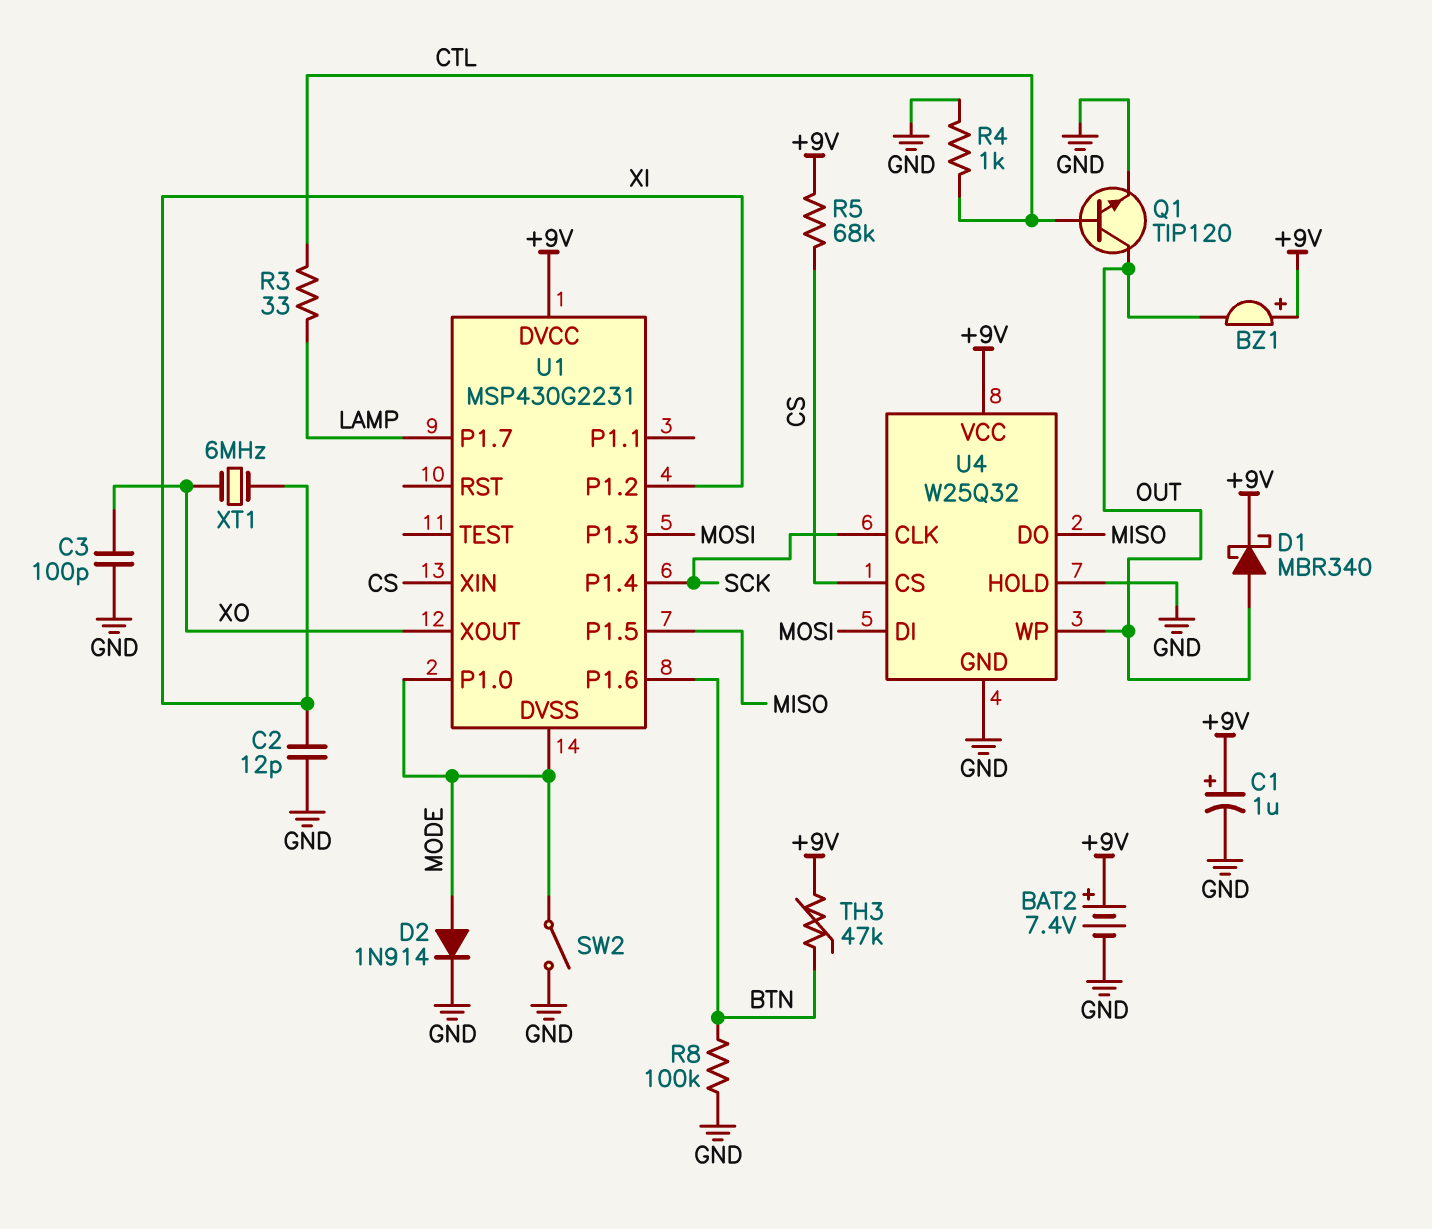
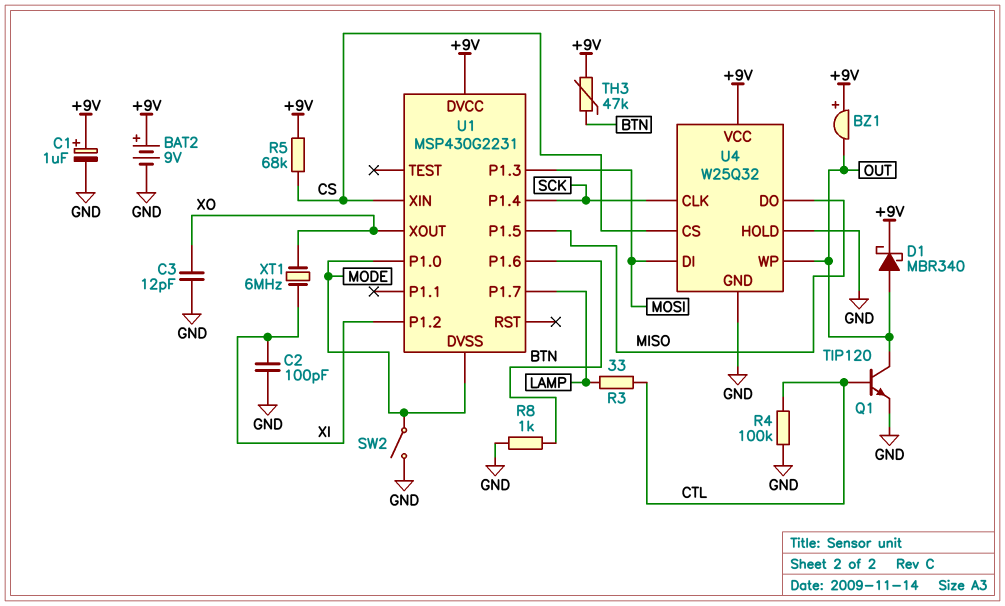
BAT2: 7.4V (plus +9V, minus GND) -> 9V (plus +9V, minus GND)
C2: 12pF (GND, XI) -> 100pF (GND, XI)
C3: 100pF (GND, XO) -> 12pF (GND, XO)
D2: diode 1N914 (A MODE, K GND) -> none
R4: 1k (CTL, GND) -> 100k (CTL, GND)
R8: 100k (BTN, GND) -> 1k (BTN, GND)

